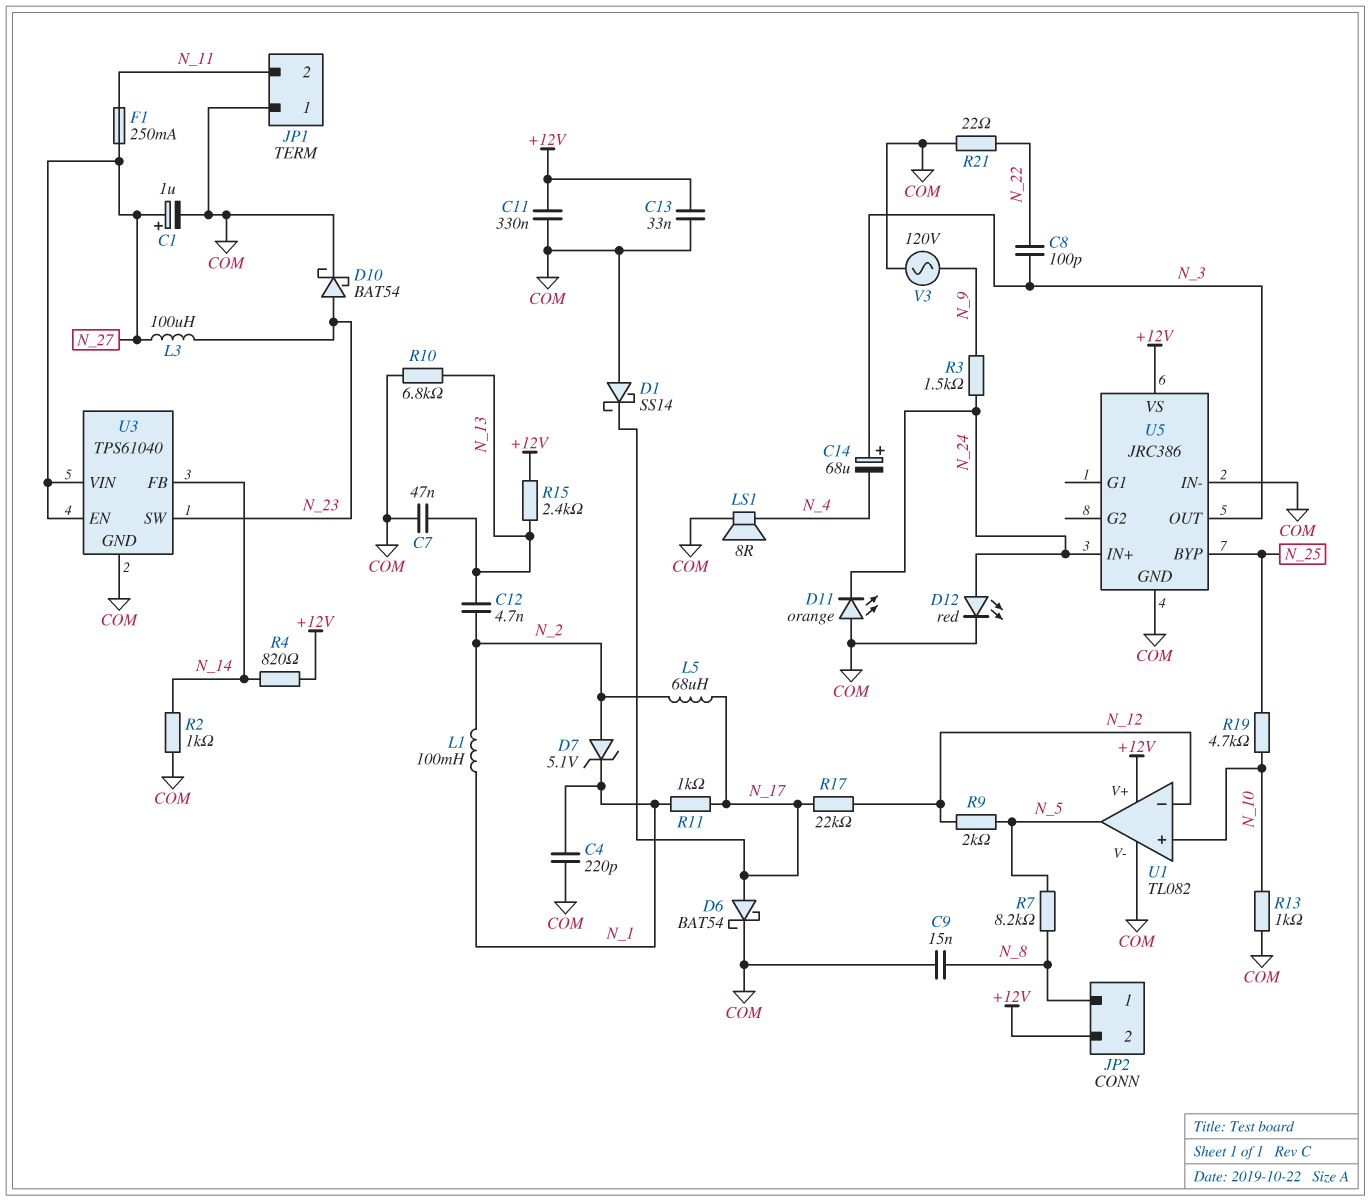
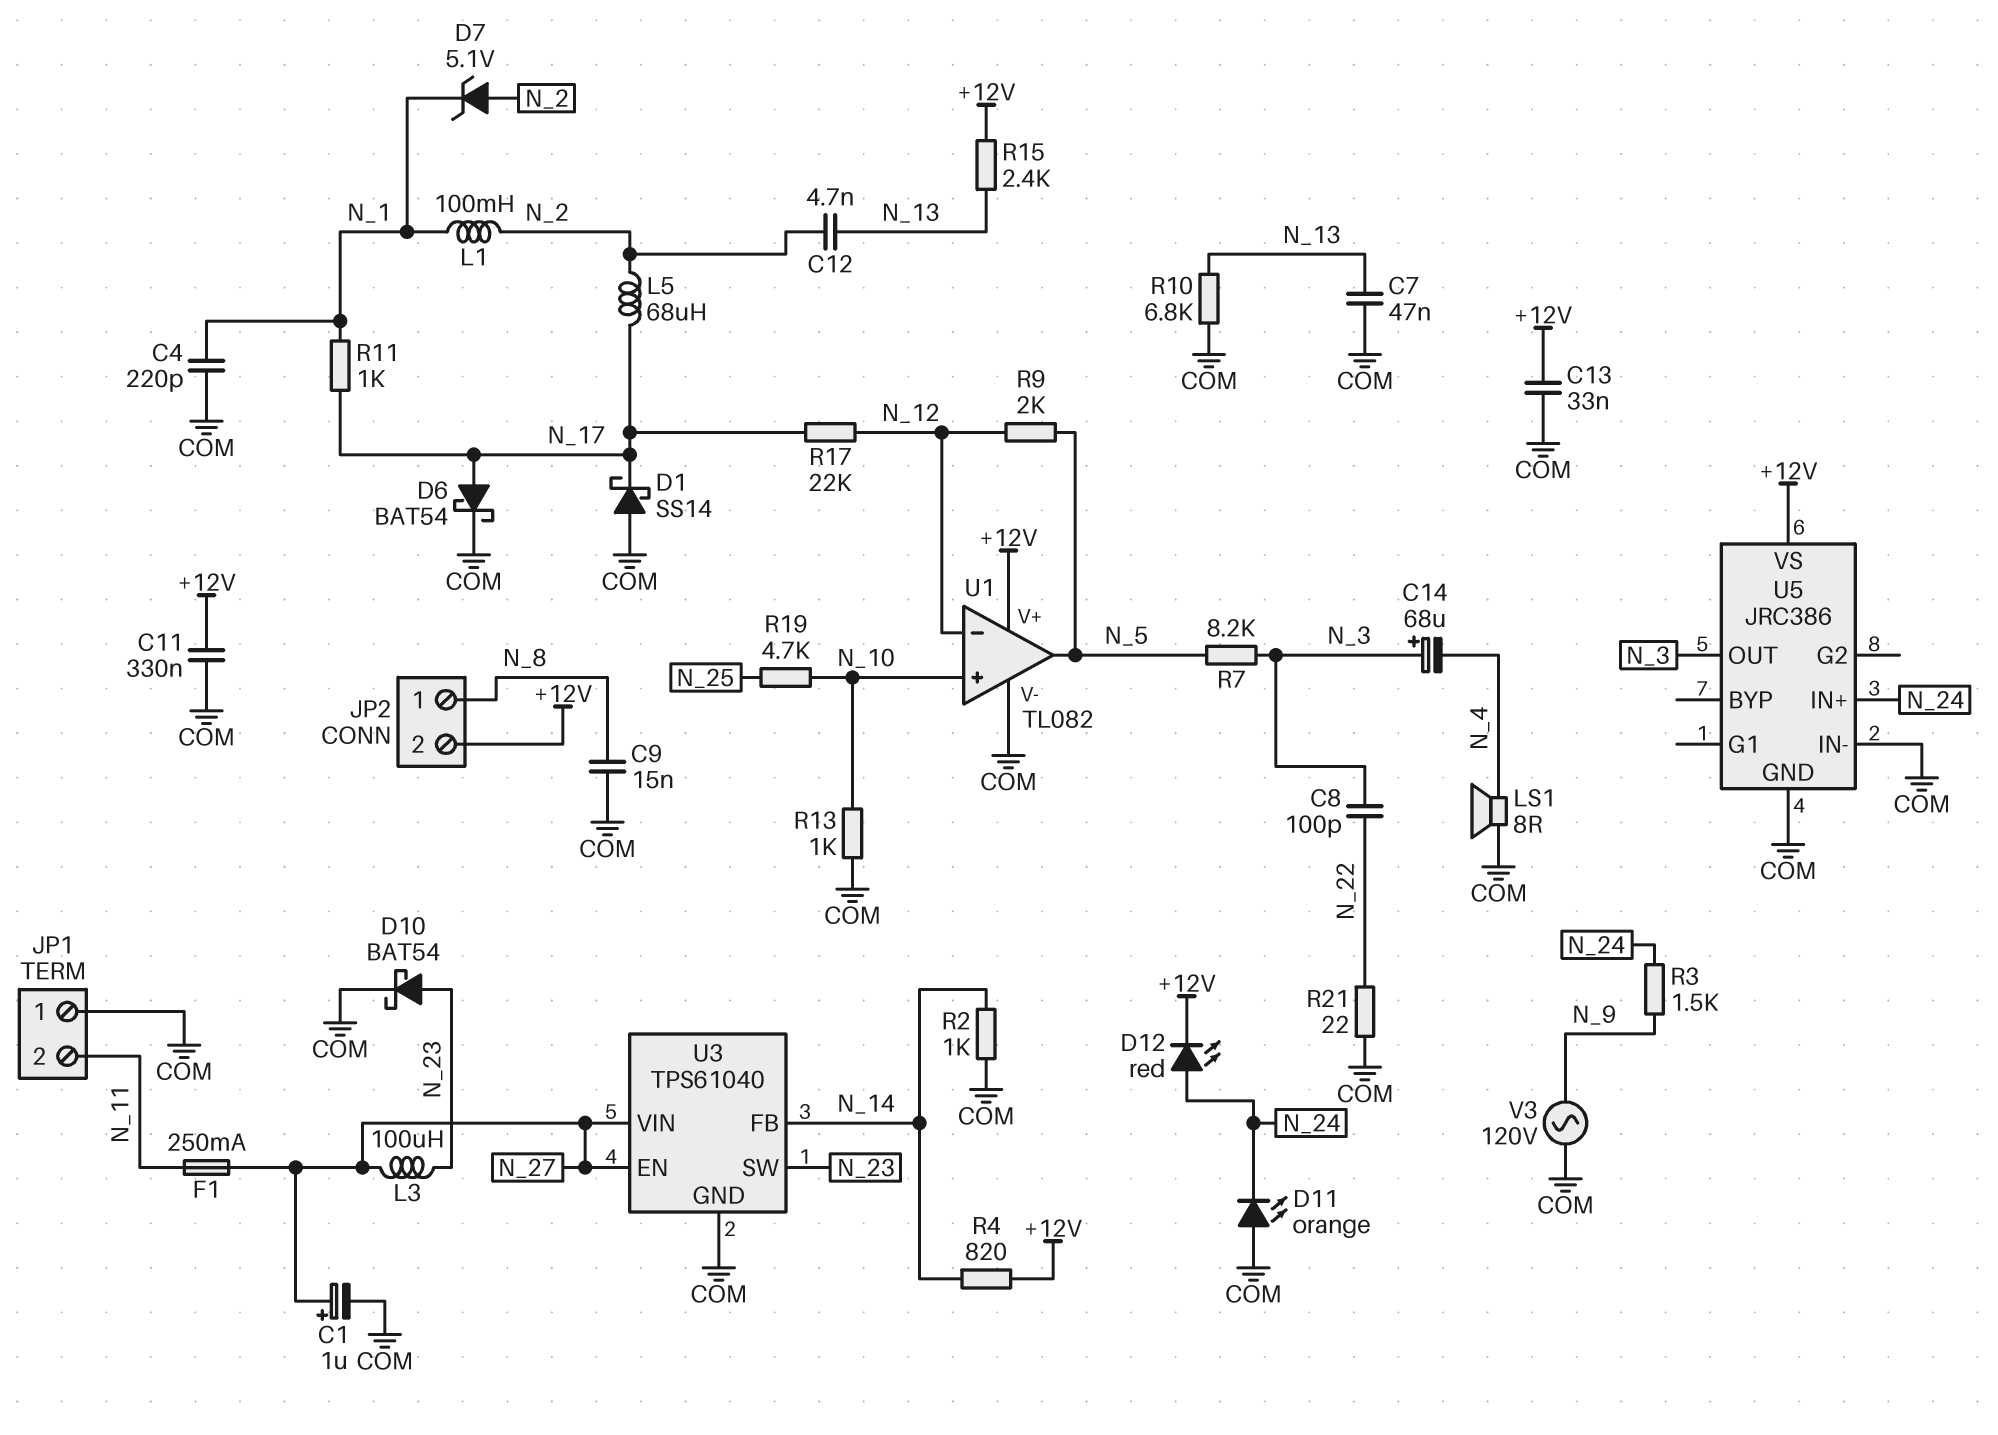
D12: LED red (A N_24, K COM) -> LED red (A N_24, K +12V)
R7: 8.2k (N_5, N_8) -> 8.2k (N_3, N_5)
U5 pin BYP: N_25 -> none

